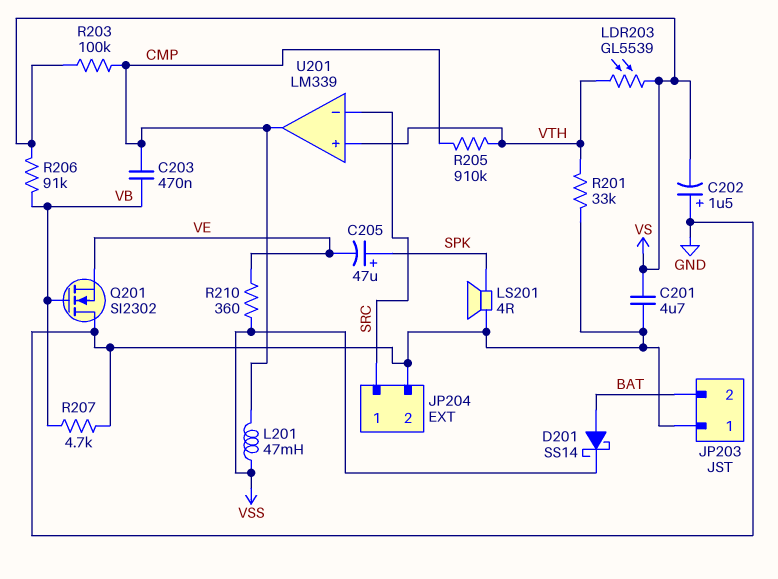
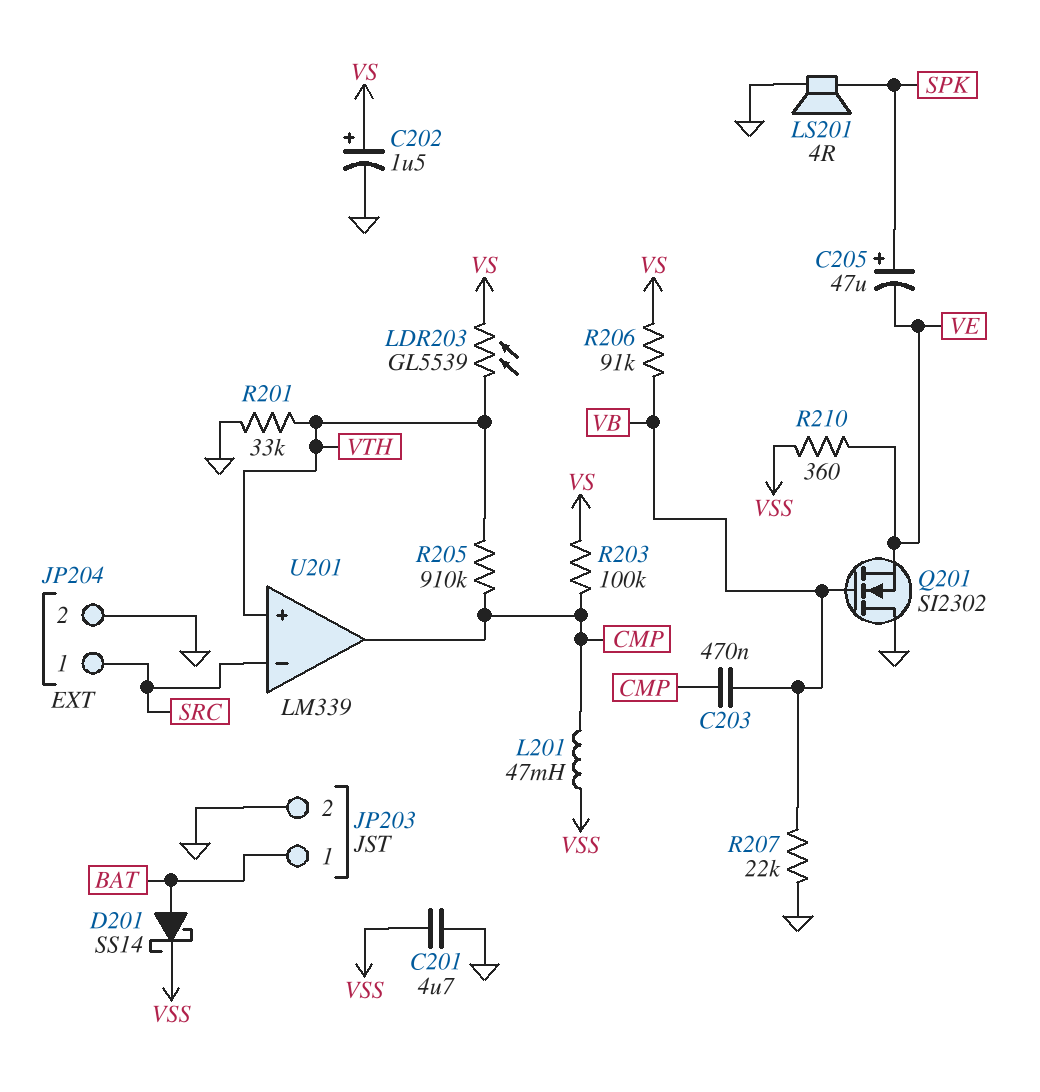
C201: 4.7uF (GND, VS) -> 4.7uF (GND, VSS)
C202: 1.5uF (plus GND, minus VS) -> 1.5uF (plus VS, minus GND)
JP203 pin 1: GND -> BAT
JP203 pin 2: BAT -> GND
R207: 4.7k (GND, VB) -> 22k (GND, VB)

